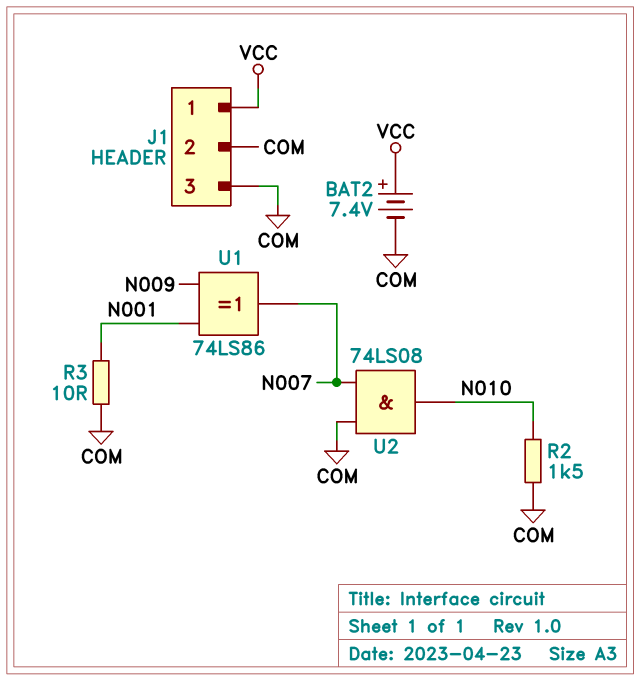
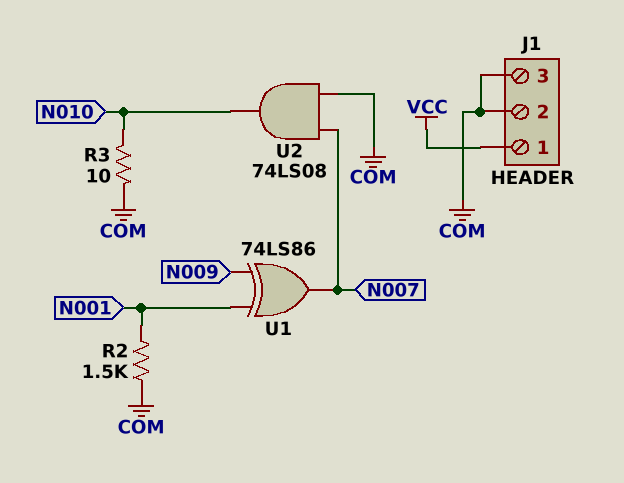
BAT2: 7.4V (plus VCC, minus COM) -> none
R2: 1.5k (COM, N010) -> 1.5k (COM, N001)
R3: 10 (COM, N001) -> 10 (COM, N010)

